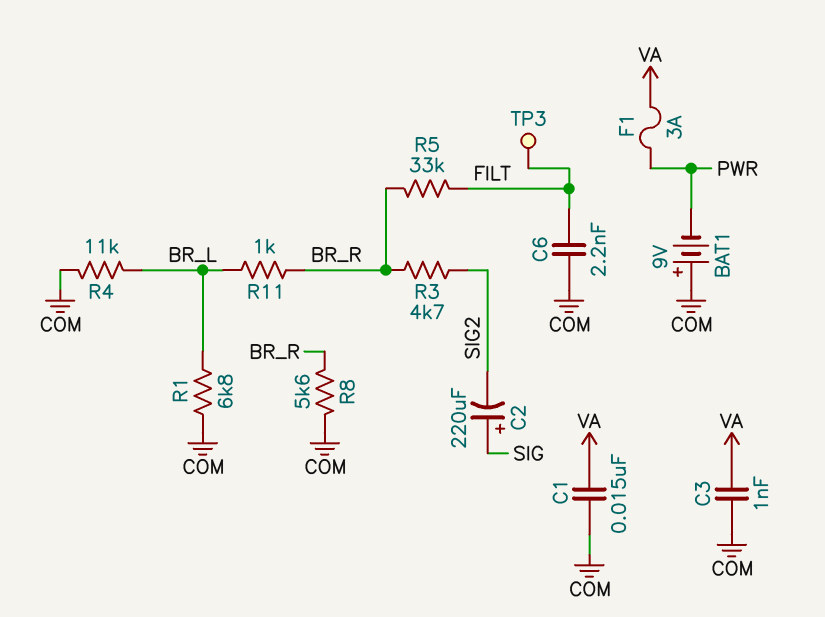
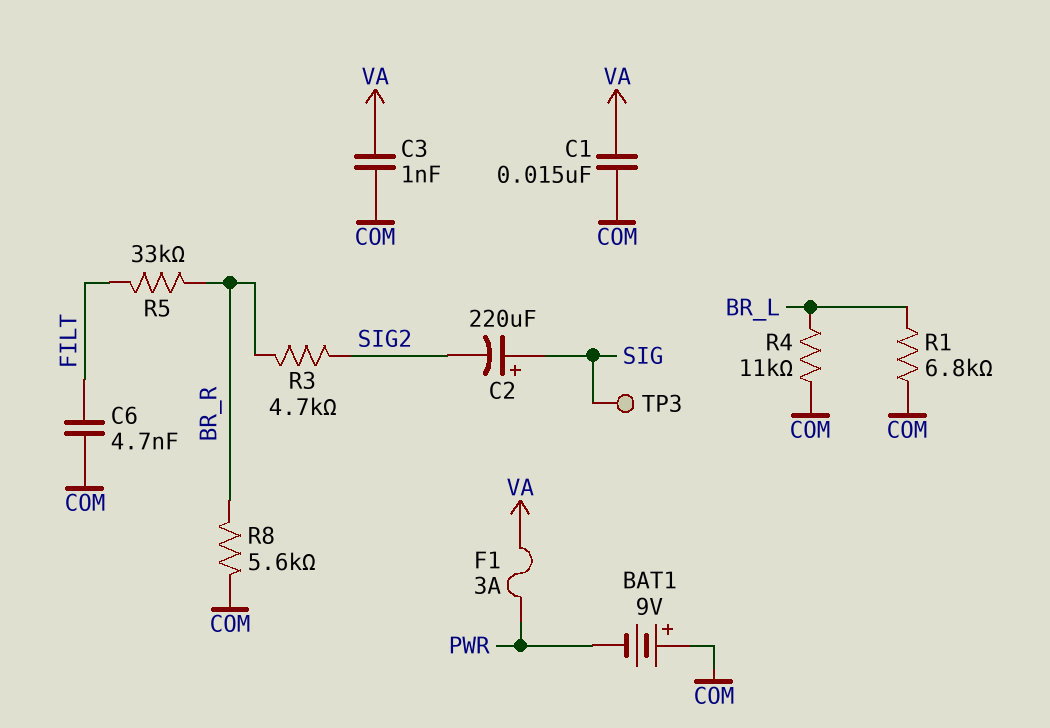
C6: 2.2nF (COM, FILT) -> 4.7nF (COM, FILT)
R11: 1k (BR_L, BR_R) -> none
TP3: test point (FILT) -> test point (SIG)

